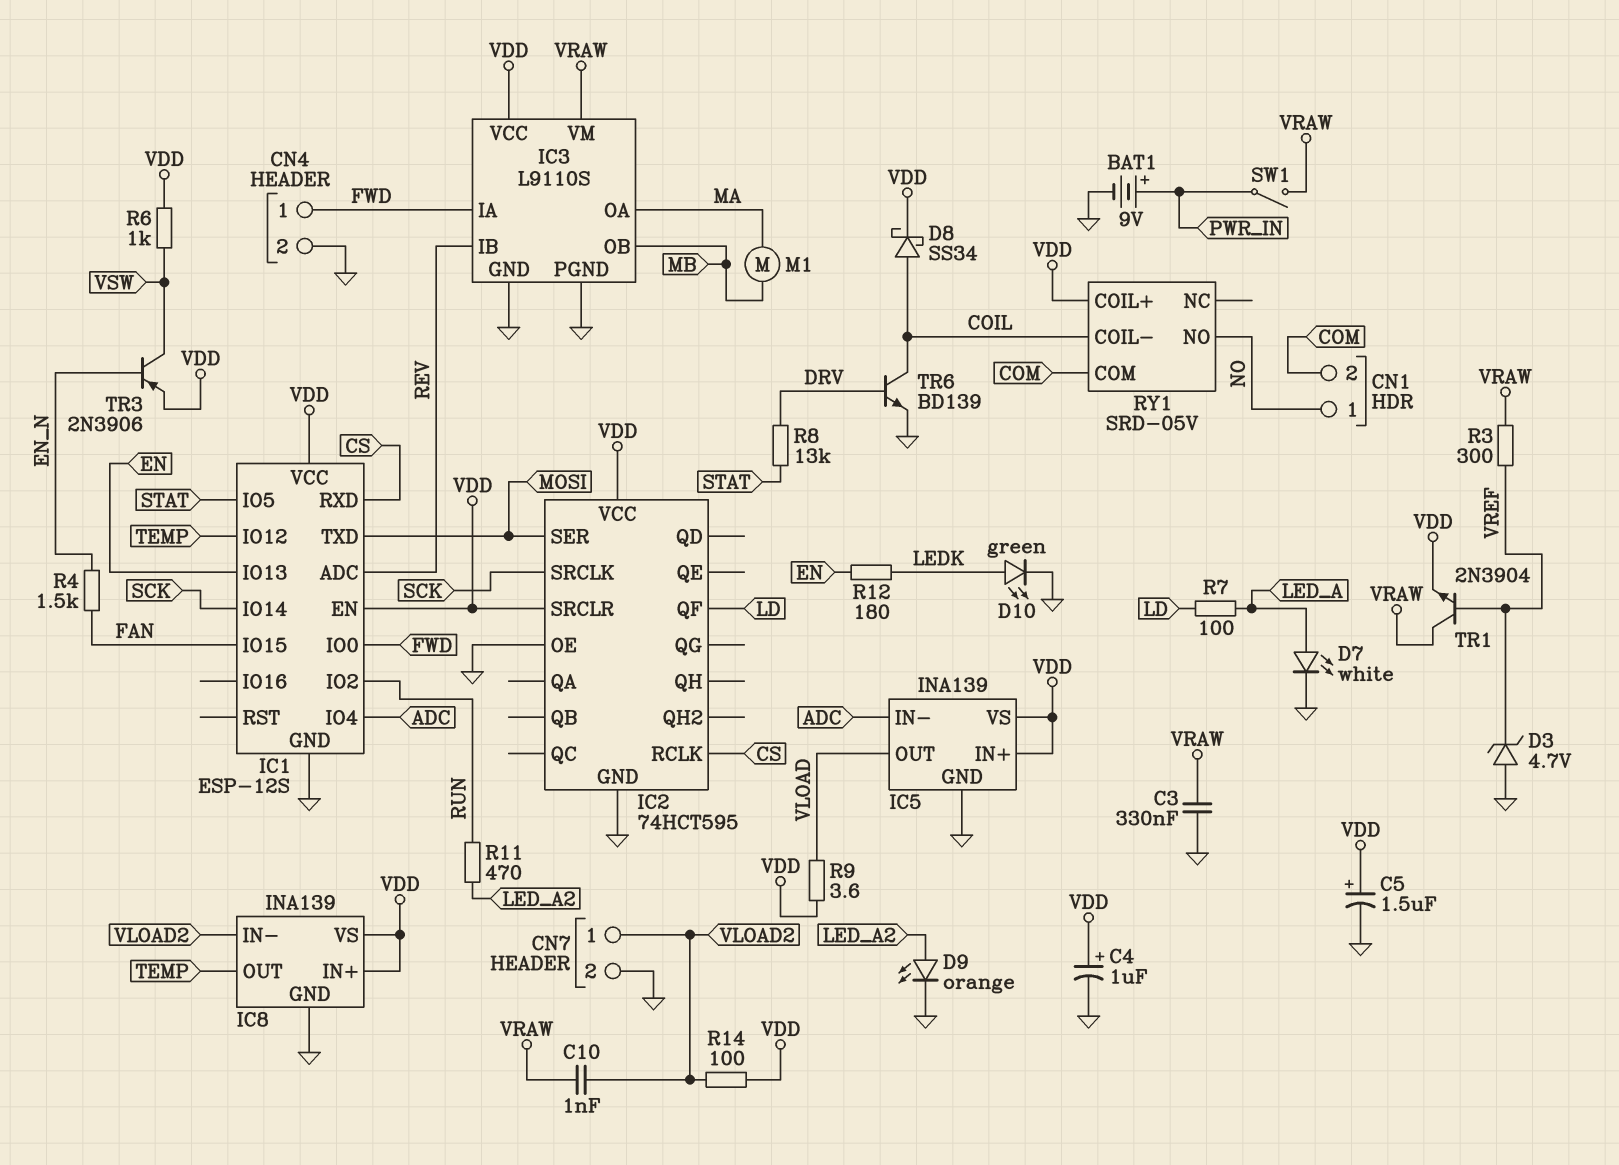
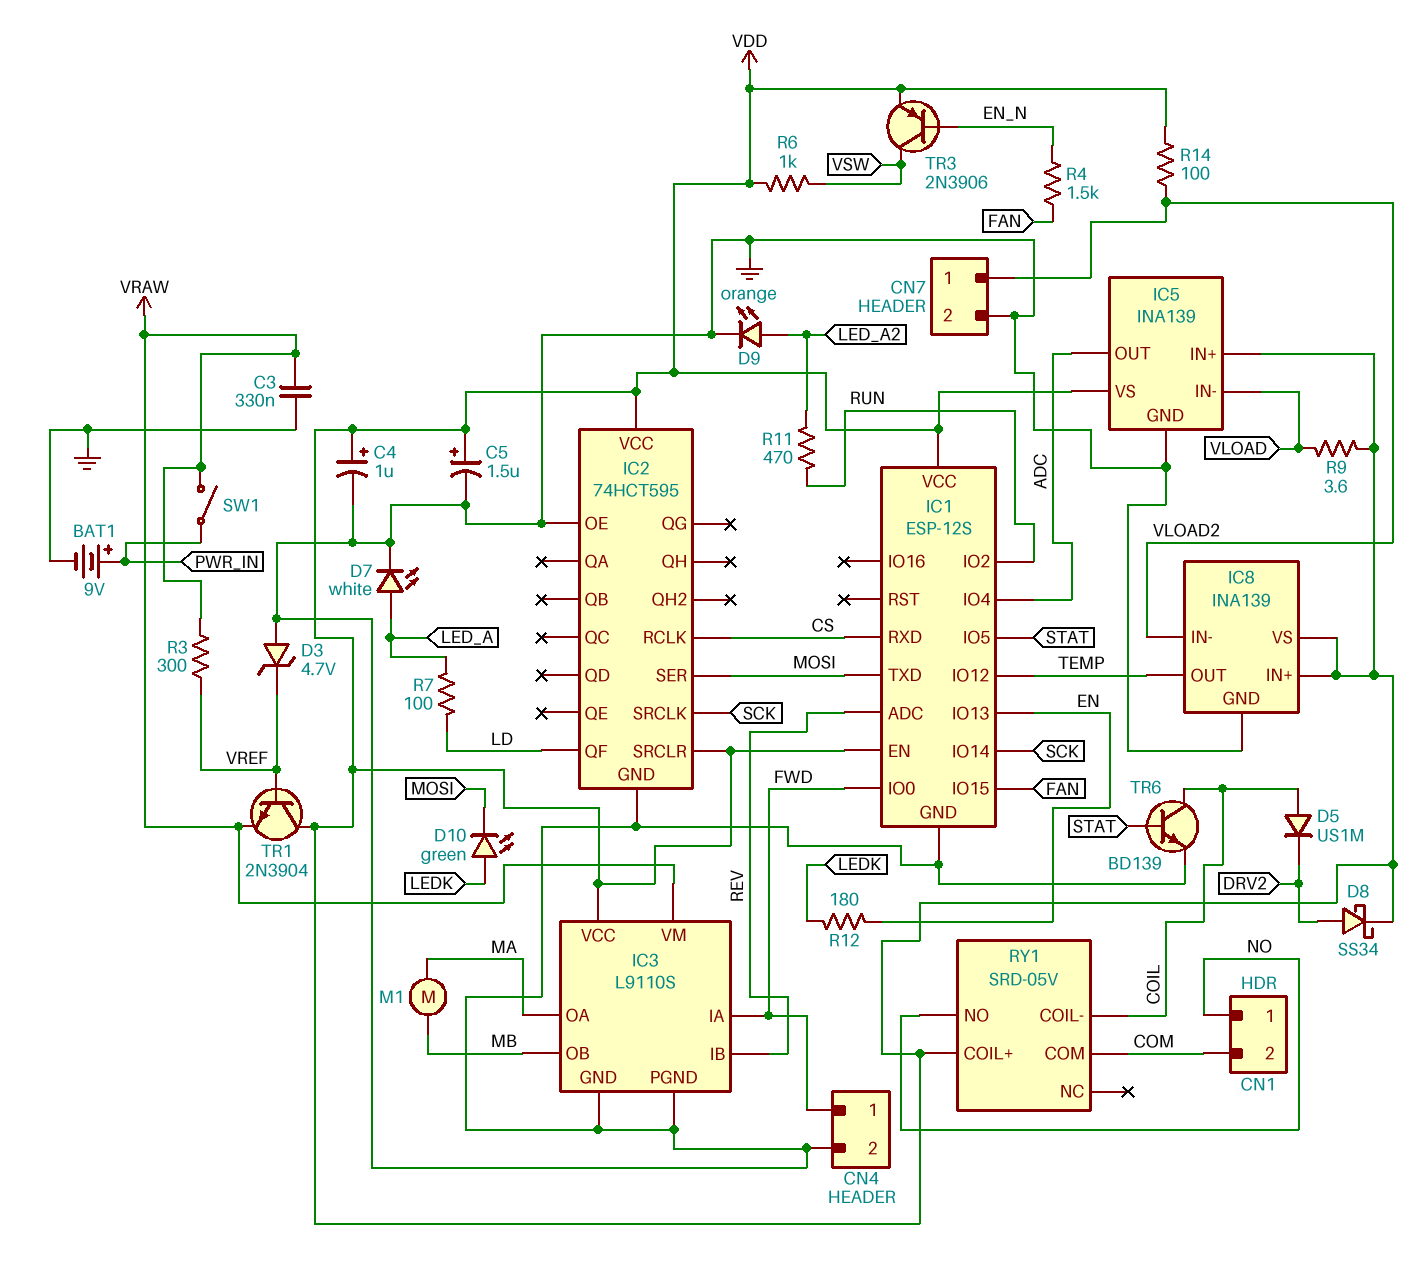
C10: 1nF (VLOAD2, VRAW) -> none
D5: none -> diode US1M (A COIL, K DRV2)
D8: schottky SS34 (A COIL, K VDD) -> schottky SS34 (A DRV2, K VDD)
D10: LED green (A LEDK, K GND) -> LED green (A LEDK, K MOSI)
IC5 pin IN-: ADC -> VLOAD
IC5 pin OUT: VLOAD -> ADC
R8: 13k (DRV, STAT) -> none
TR1: NPN 2N3904 (B VREF, C VRAW, E VDD) -> NPN 2N3904 (B VREF, C VDD, E VRAW)
TR6: NPN BD139 (B DRV, C COIL, E GND) -> NPN BD139 (B STAT, C COIL, E GND)

